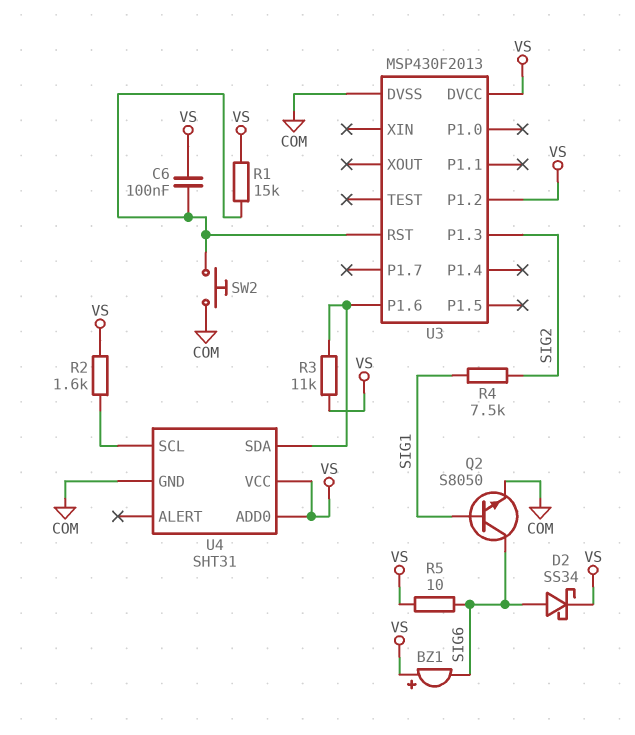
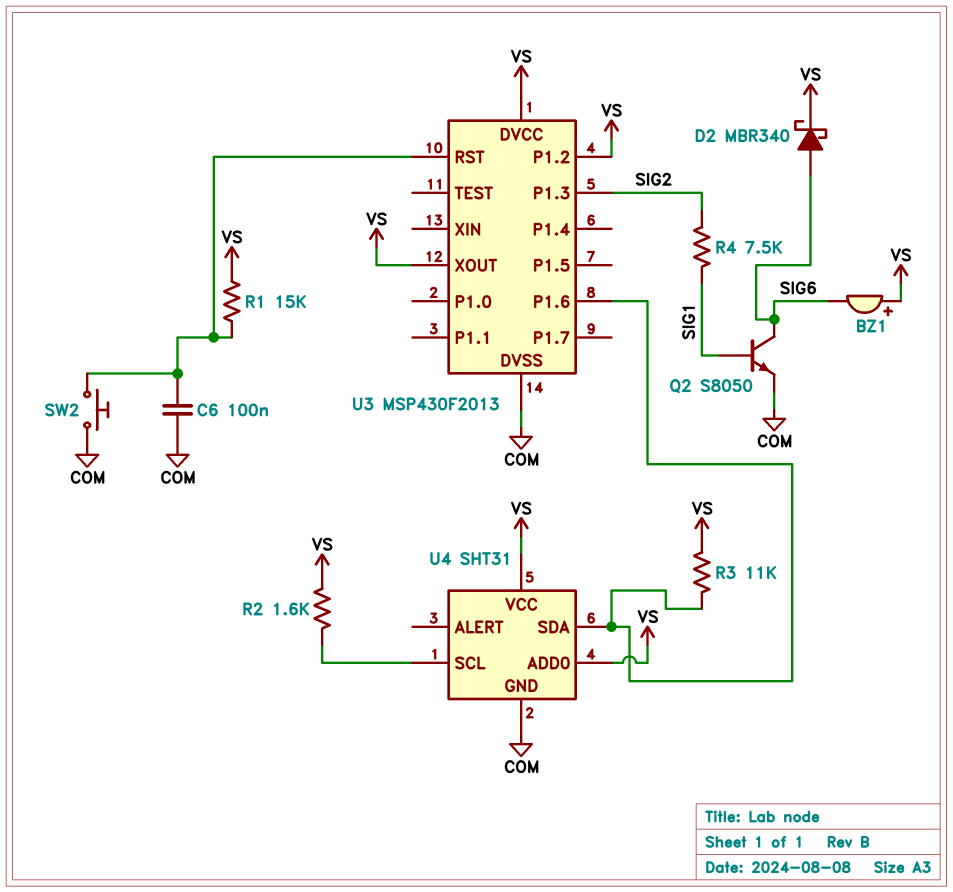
C6: 100nF (U3/RST, VS) -> 100nF (COM, U3/RST)
D2: schottky SS34 (A SIG6, K VS) -> schottky MBR340 (A SIG6, K VS)
R5: 10 (SIG6, VS) -> none
U3 pin XOUT: none -> VS

